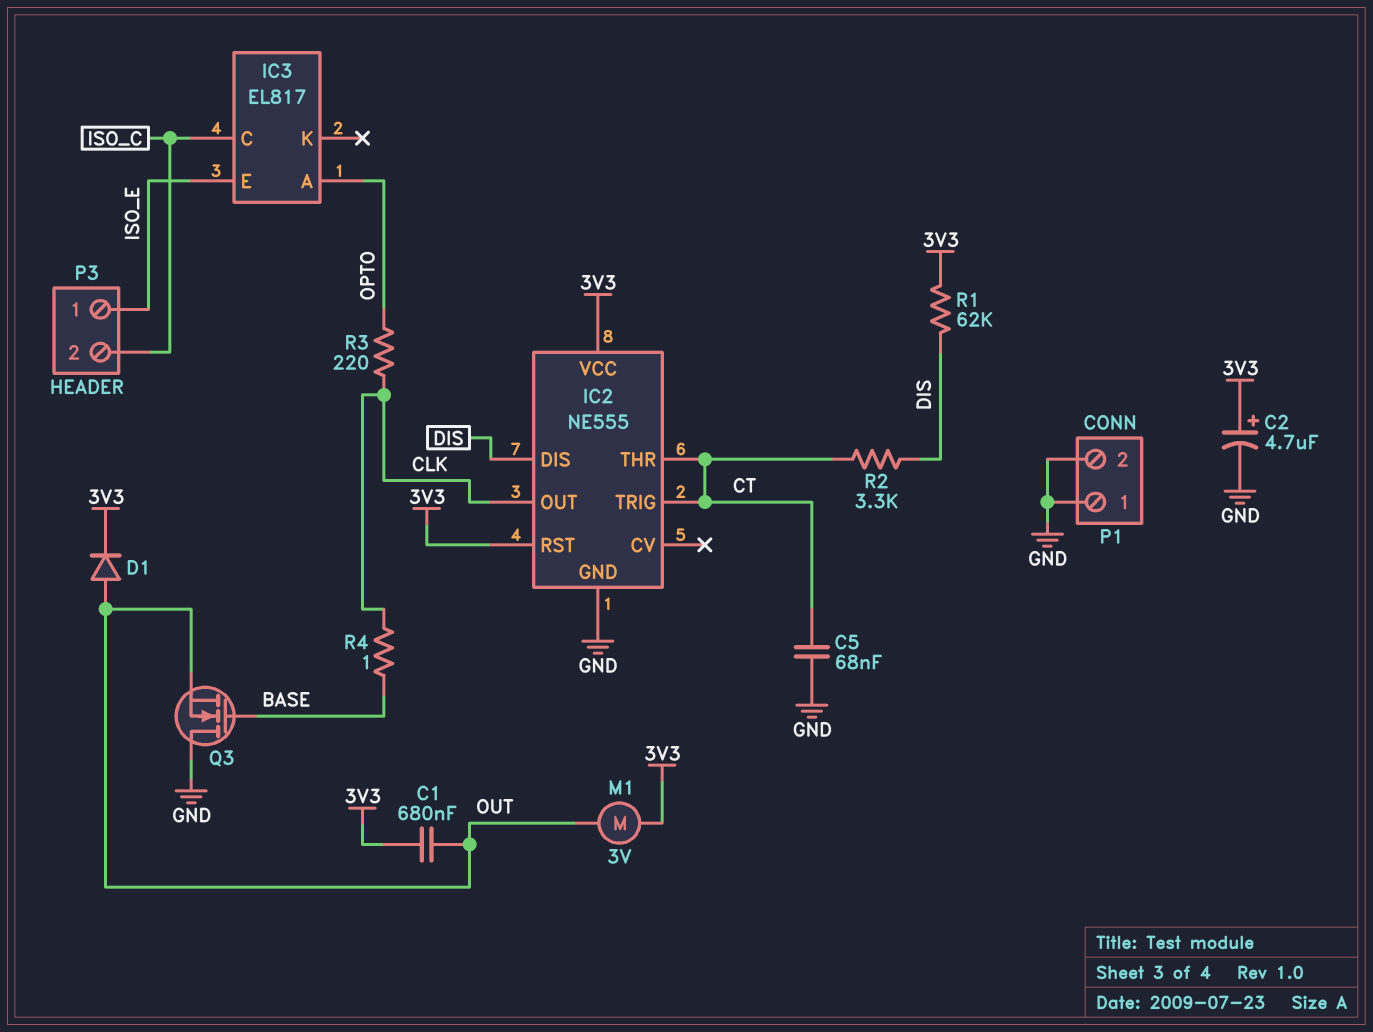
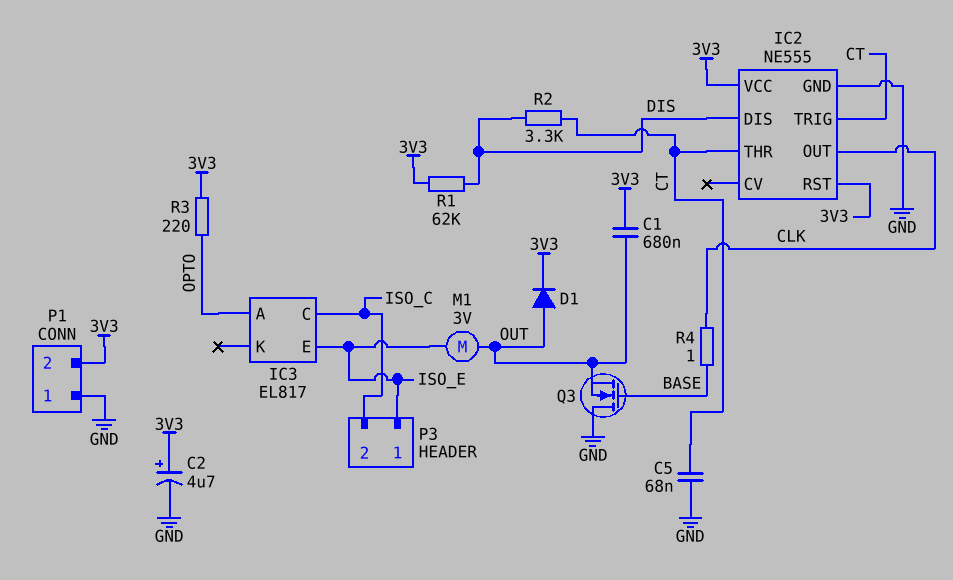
M1: motor 3V (3V3, OUT) -> motor 3V (ISO_E, OUT)
P1 pin 2: GND -> 3V3
R3: 220 (CLK, OPTO) -> 220 (3V3, OPTO)

